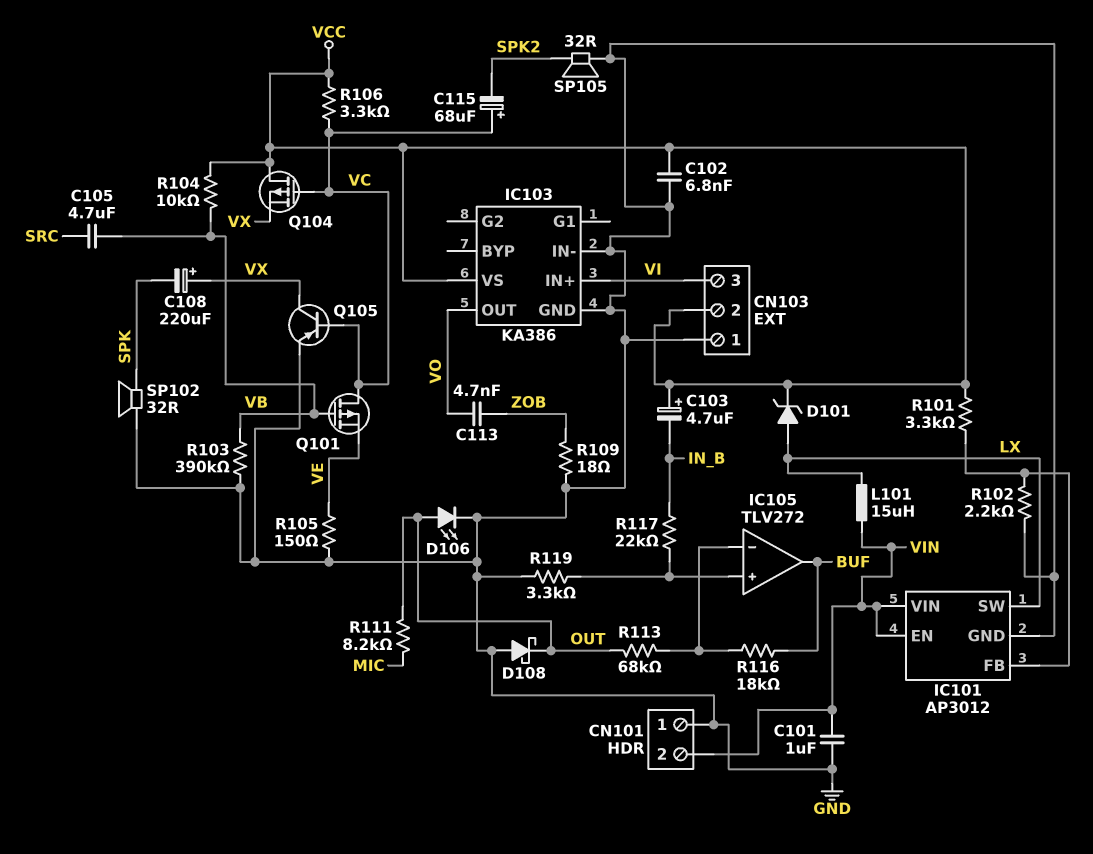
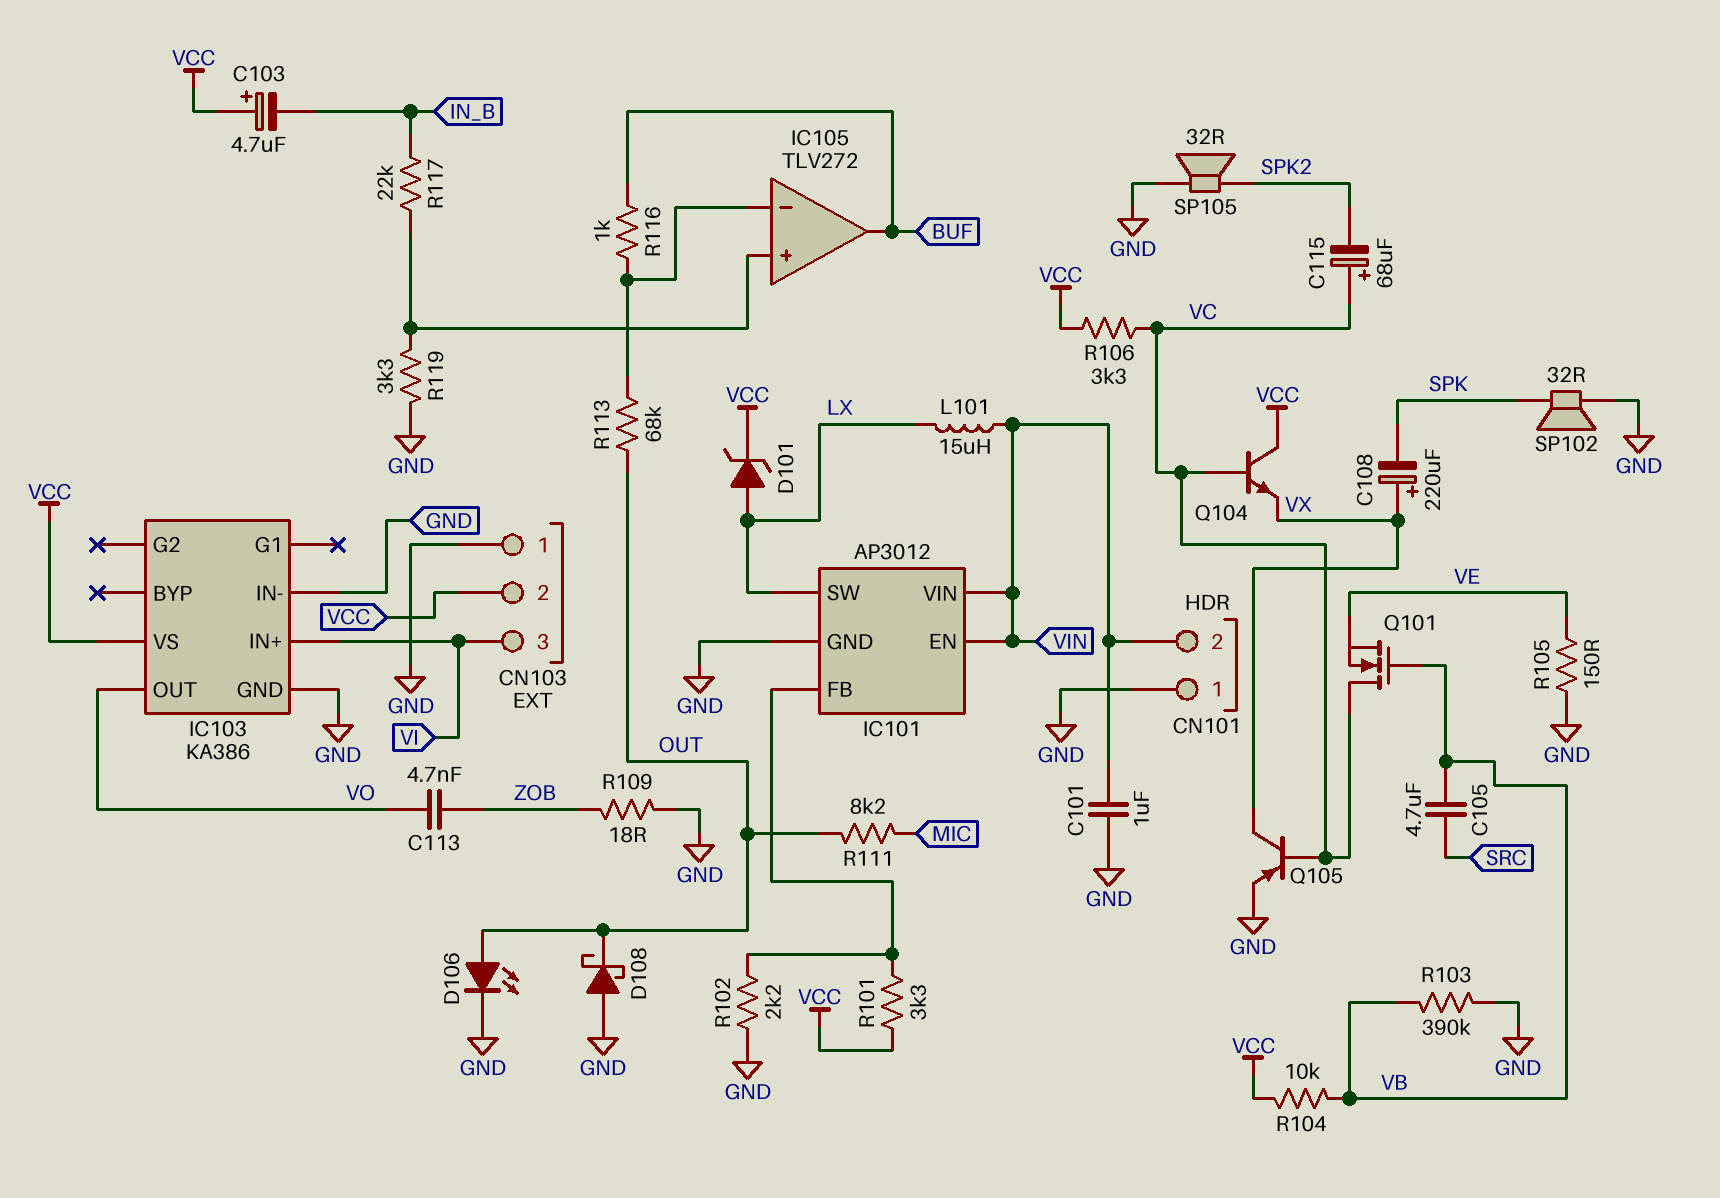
C102: 6.8nF (GND, VCC) -> none
Q101: PMOS (G VB, D VC, S VE) -> NMOS (G VB, D VC, S VE)
Q104: PMOS (G VC, D VCC, S VX) -> NPN (B VC, C VCC, E VX)
R116: 18k (BUF, IC105/in-) -> 1k (BUF, IC105/in-)

